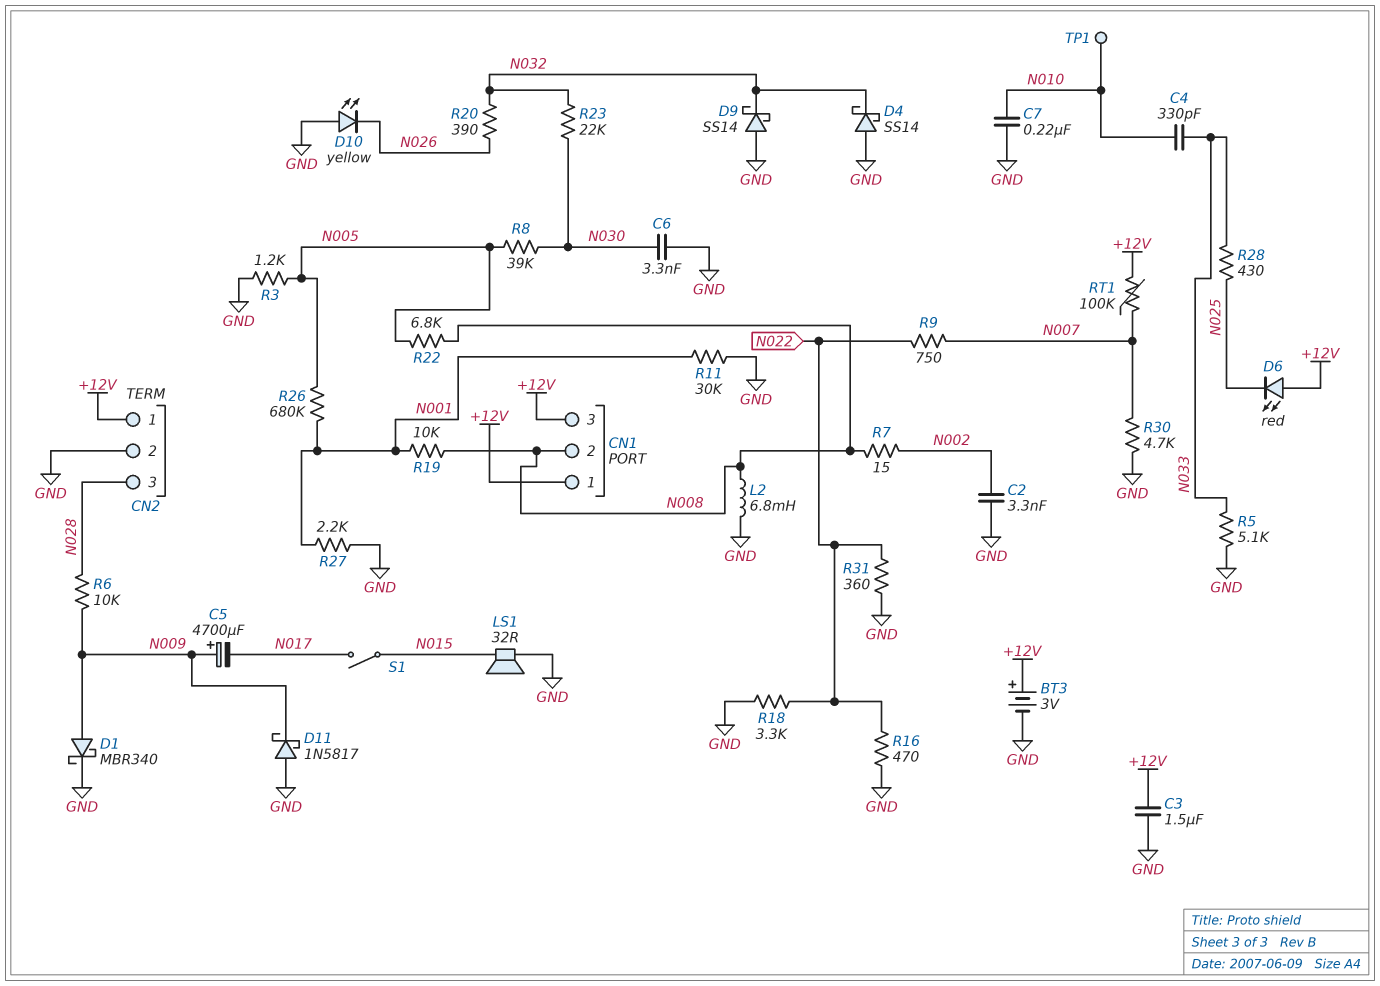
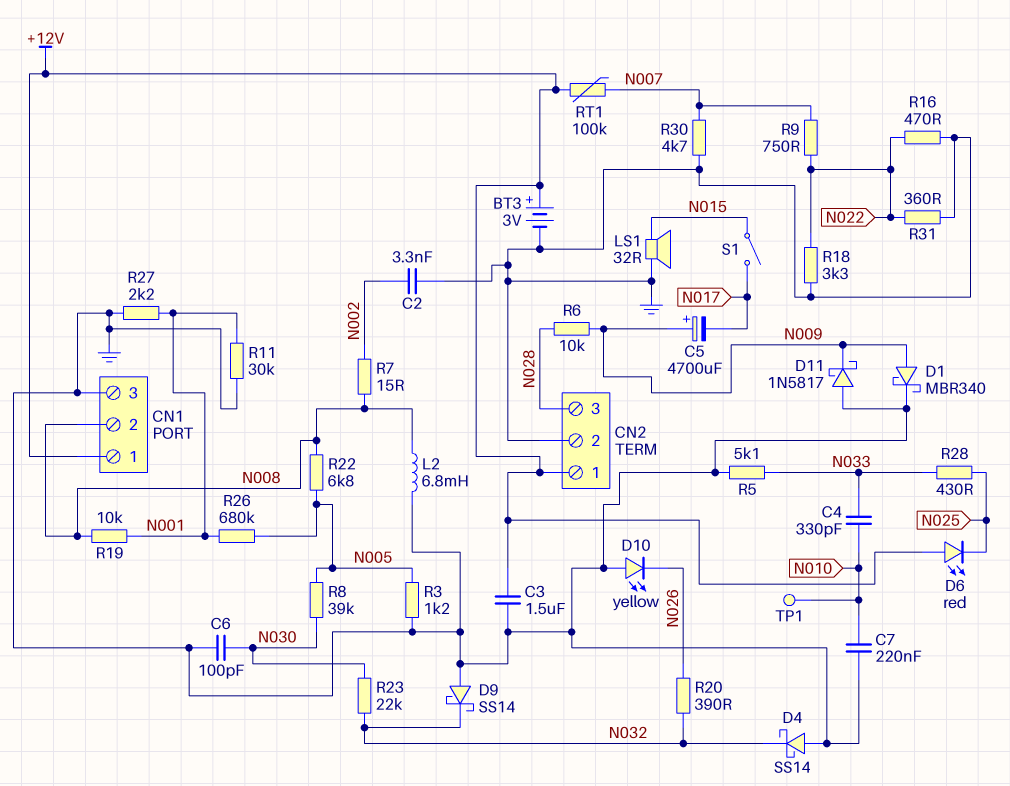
C6: 3.3nF (GND, N030) -> 100pF (GND, N030)
CN1 pin 3: +12V -> GND

